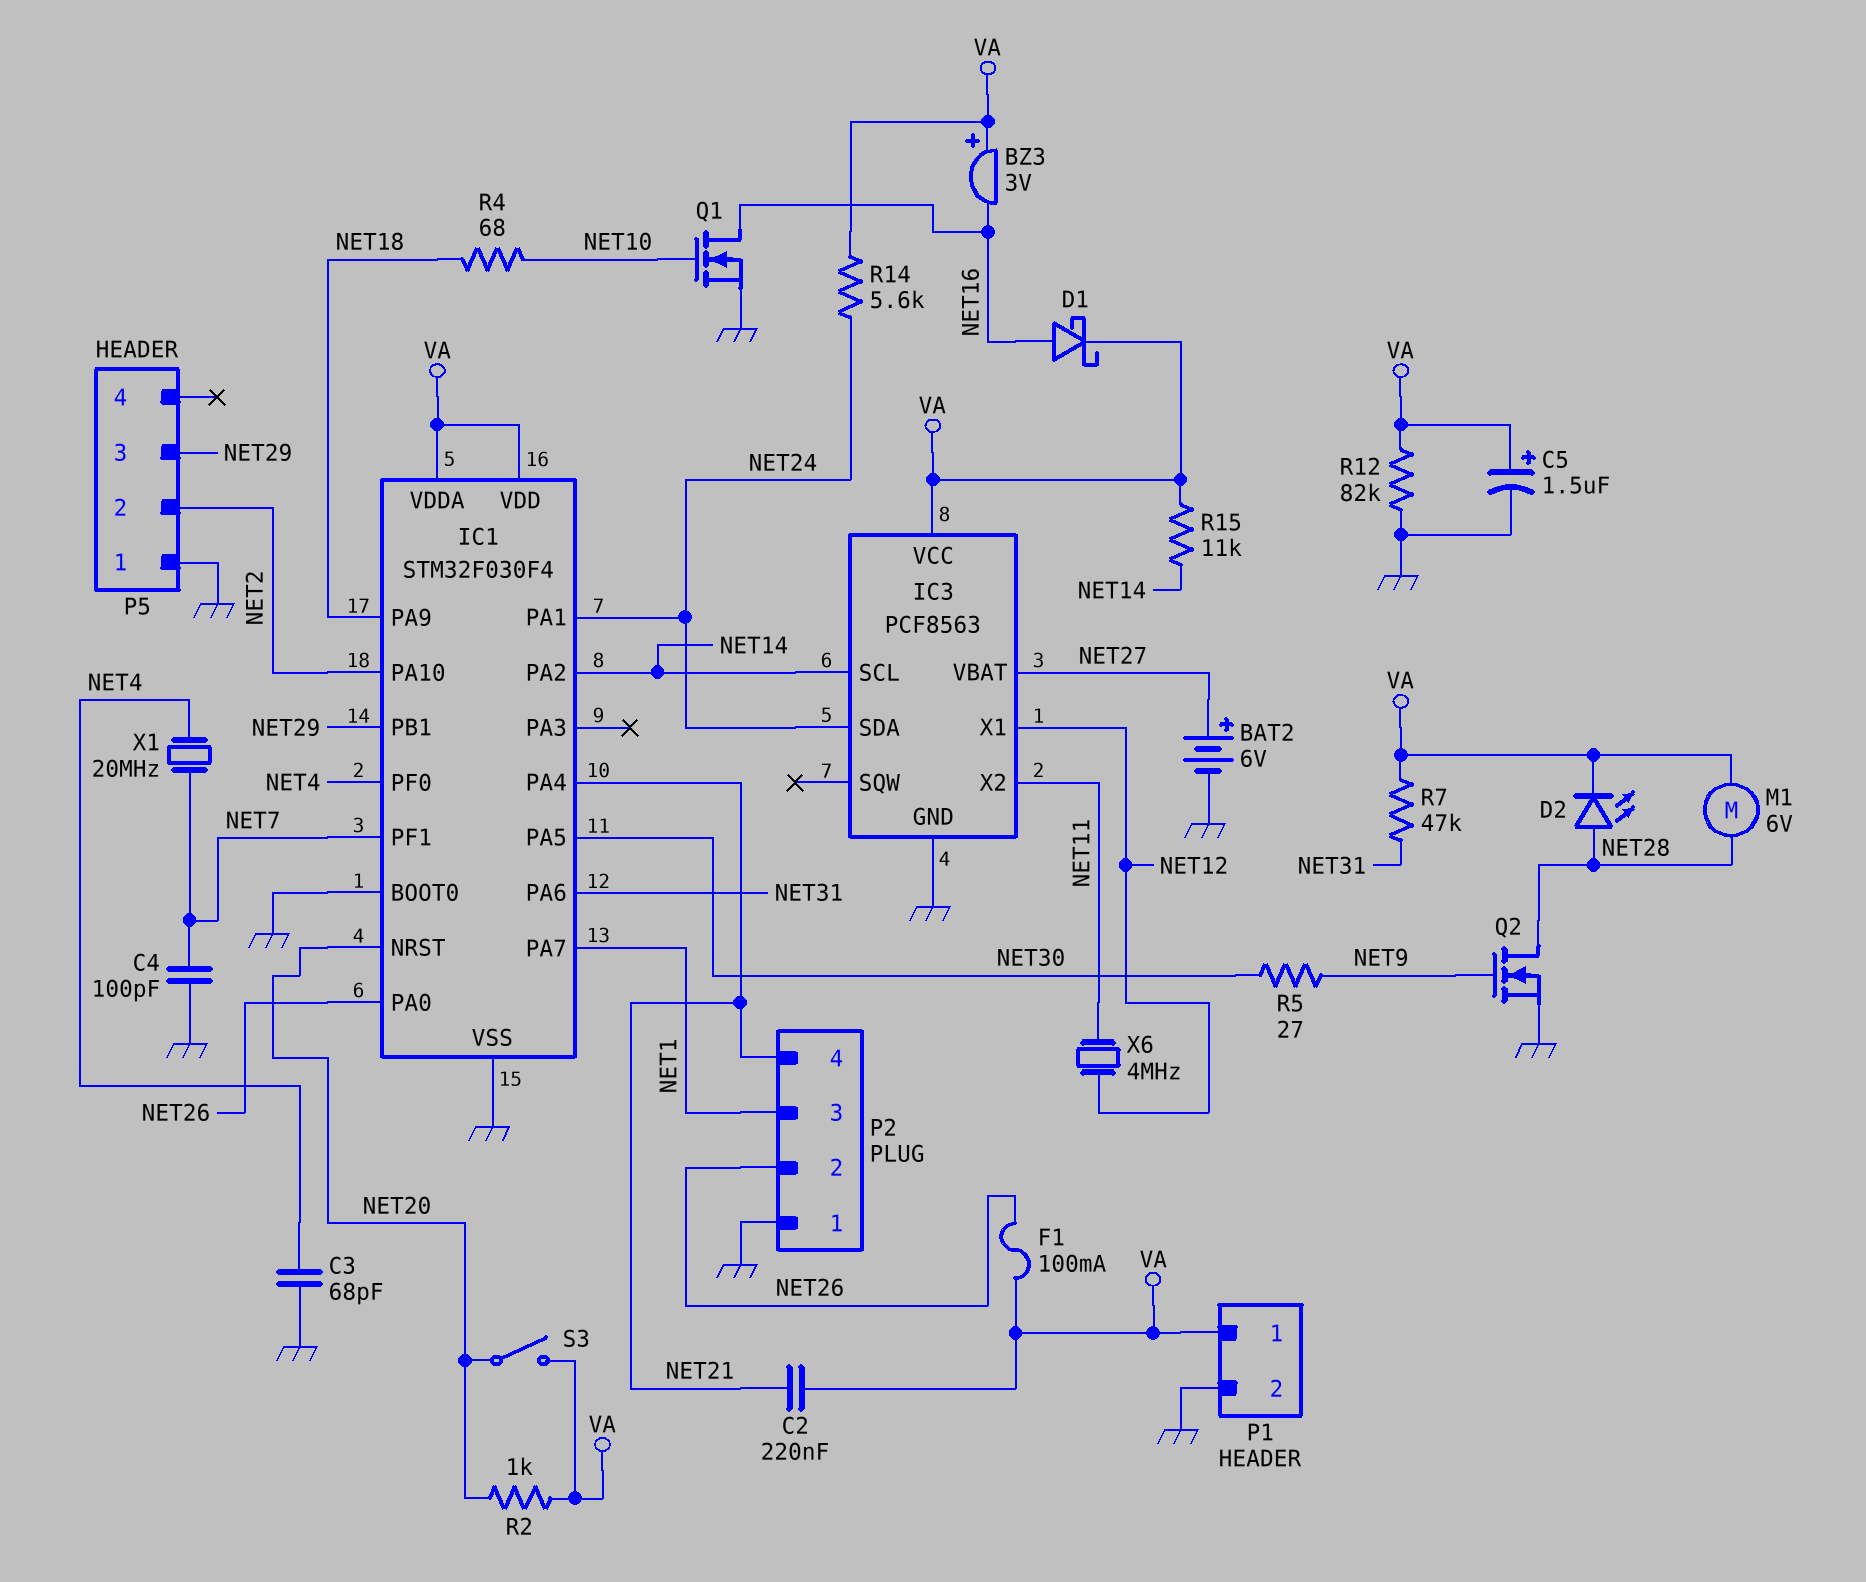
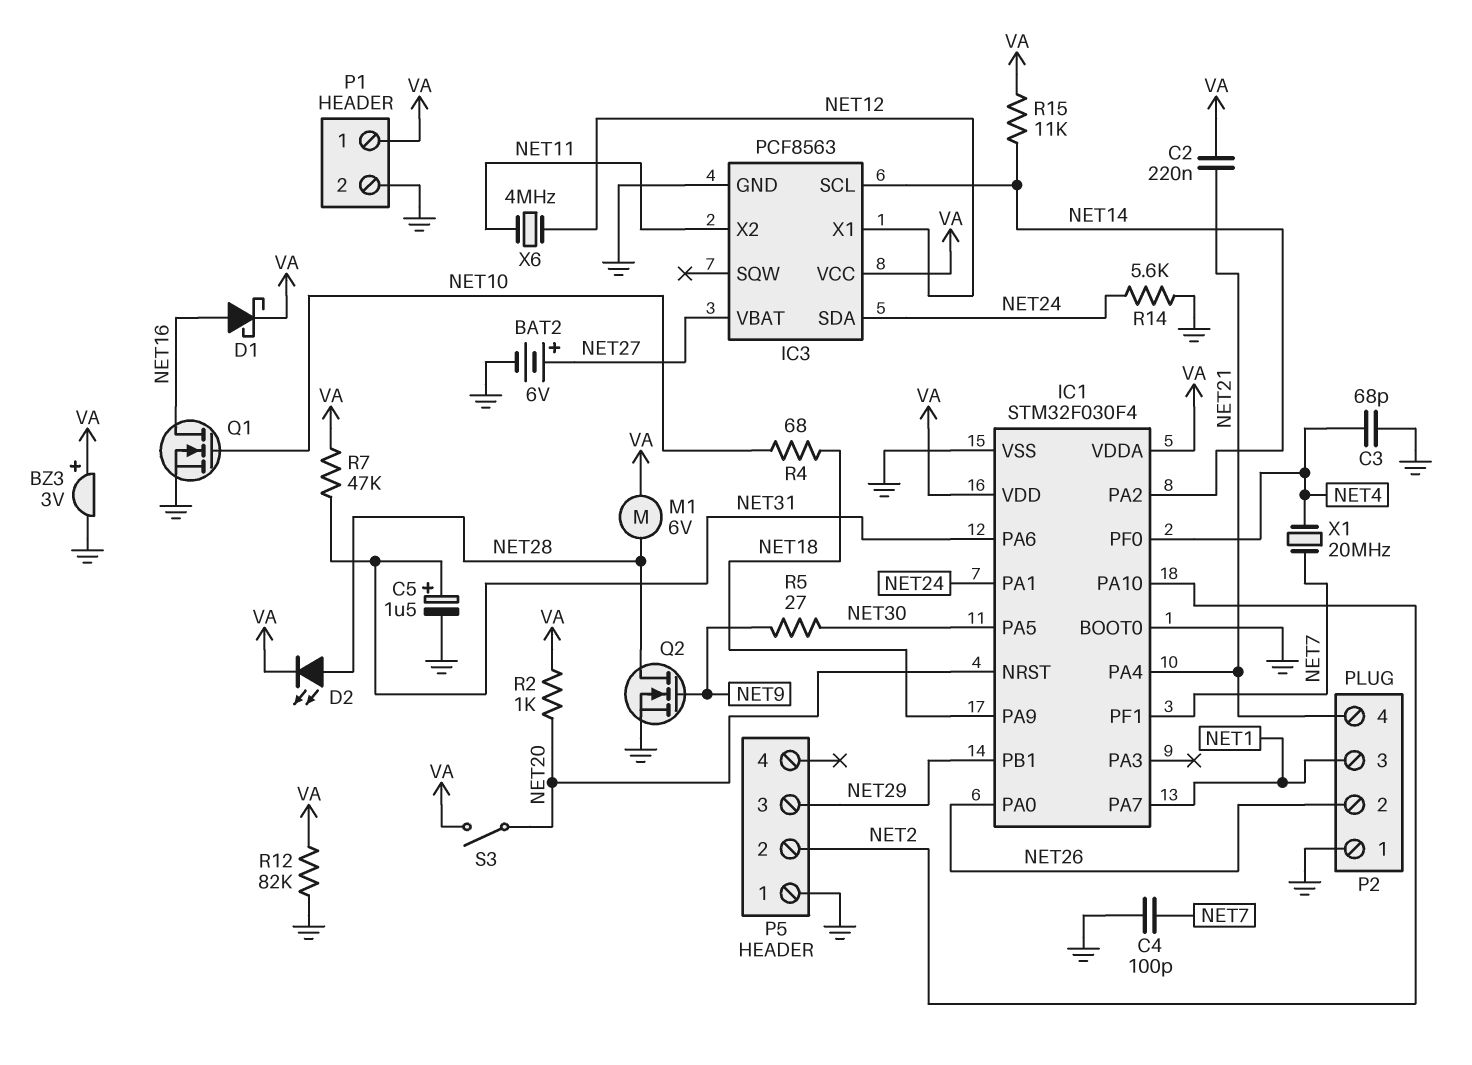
BZ3: buzzer 3V (plus VA, minus NET16) -> buzzer 3V (plus VA, minus GND)
C5: 1.5uF (plus VA, minus GND) -> 1.5uF (plus NET31, minus GND)
F1: 100mA (NET26, VA) -> none
R14: 5.6k (NET24, VA) -> 5.6k (GND, NET24)

